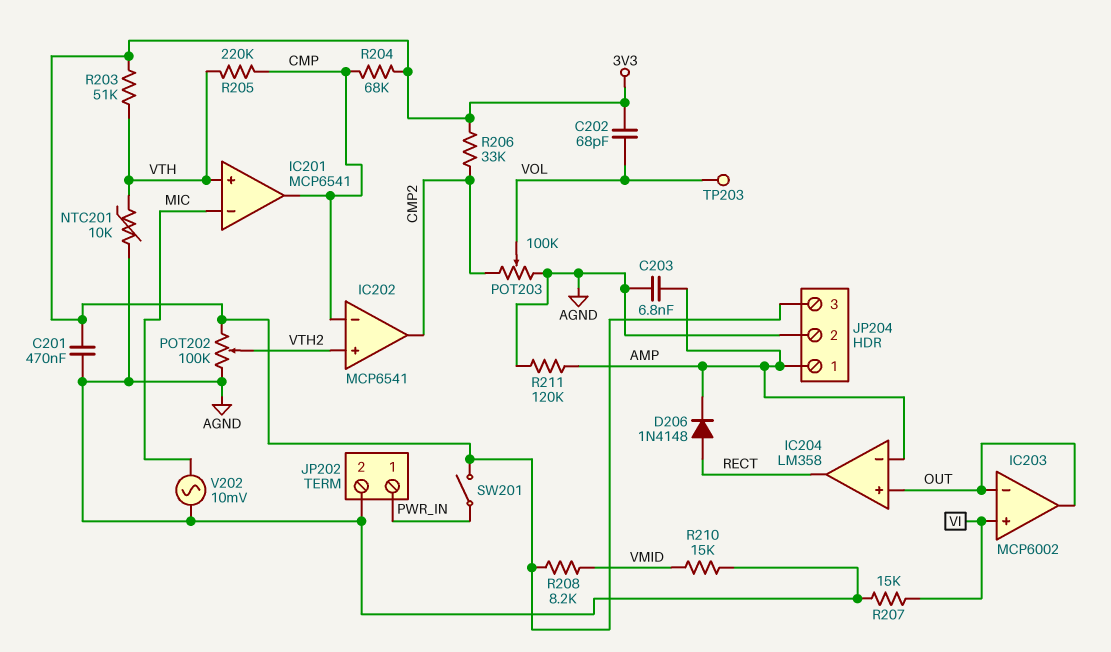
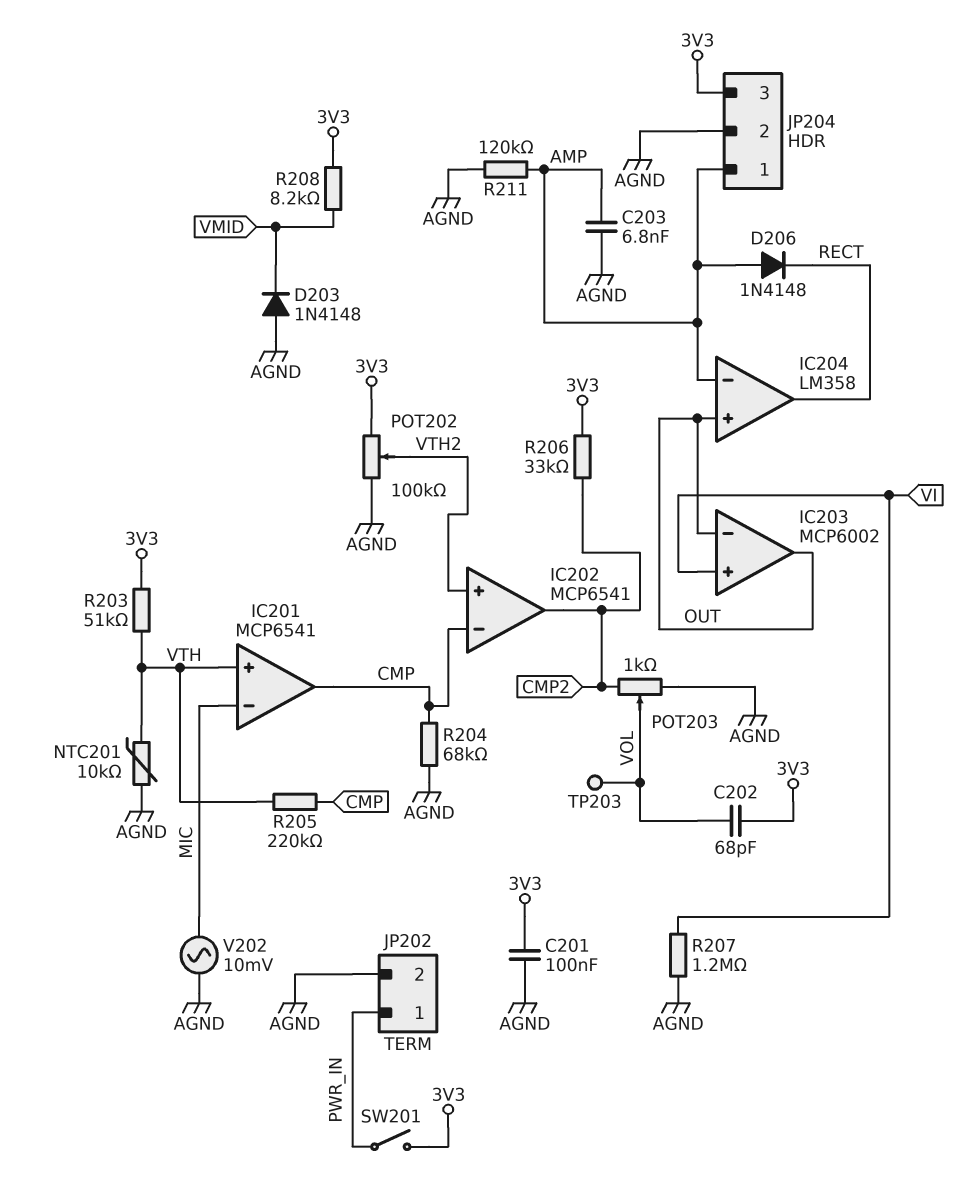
C201: 470nF (3V3, AGND) -> 100nF (3V3, AGND)
D203: none -> diode 1N4148 (A AGND, K VMID)
D206: diode 1N4148 (A RECT, K AMP) -> diode 1N4148 (A AMP, K RECT)
POT203: 100k (AGND, CMP2, wiper VOL) -> 1k (AGND, CMP2, wiper VOL)
R204: 68k (3V3, CMP) -> 68k (AGND, CMP)
R207: 15k (AGND, VI) -> 1.2M (AGND, VI)
R210: 15k (AGND, VMID) -> none

